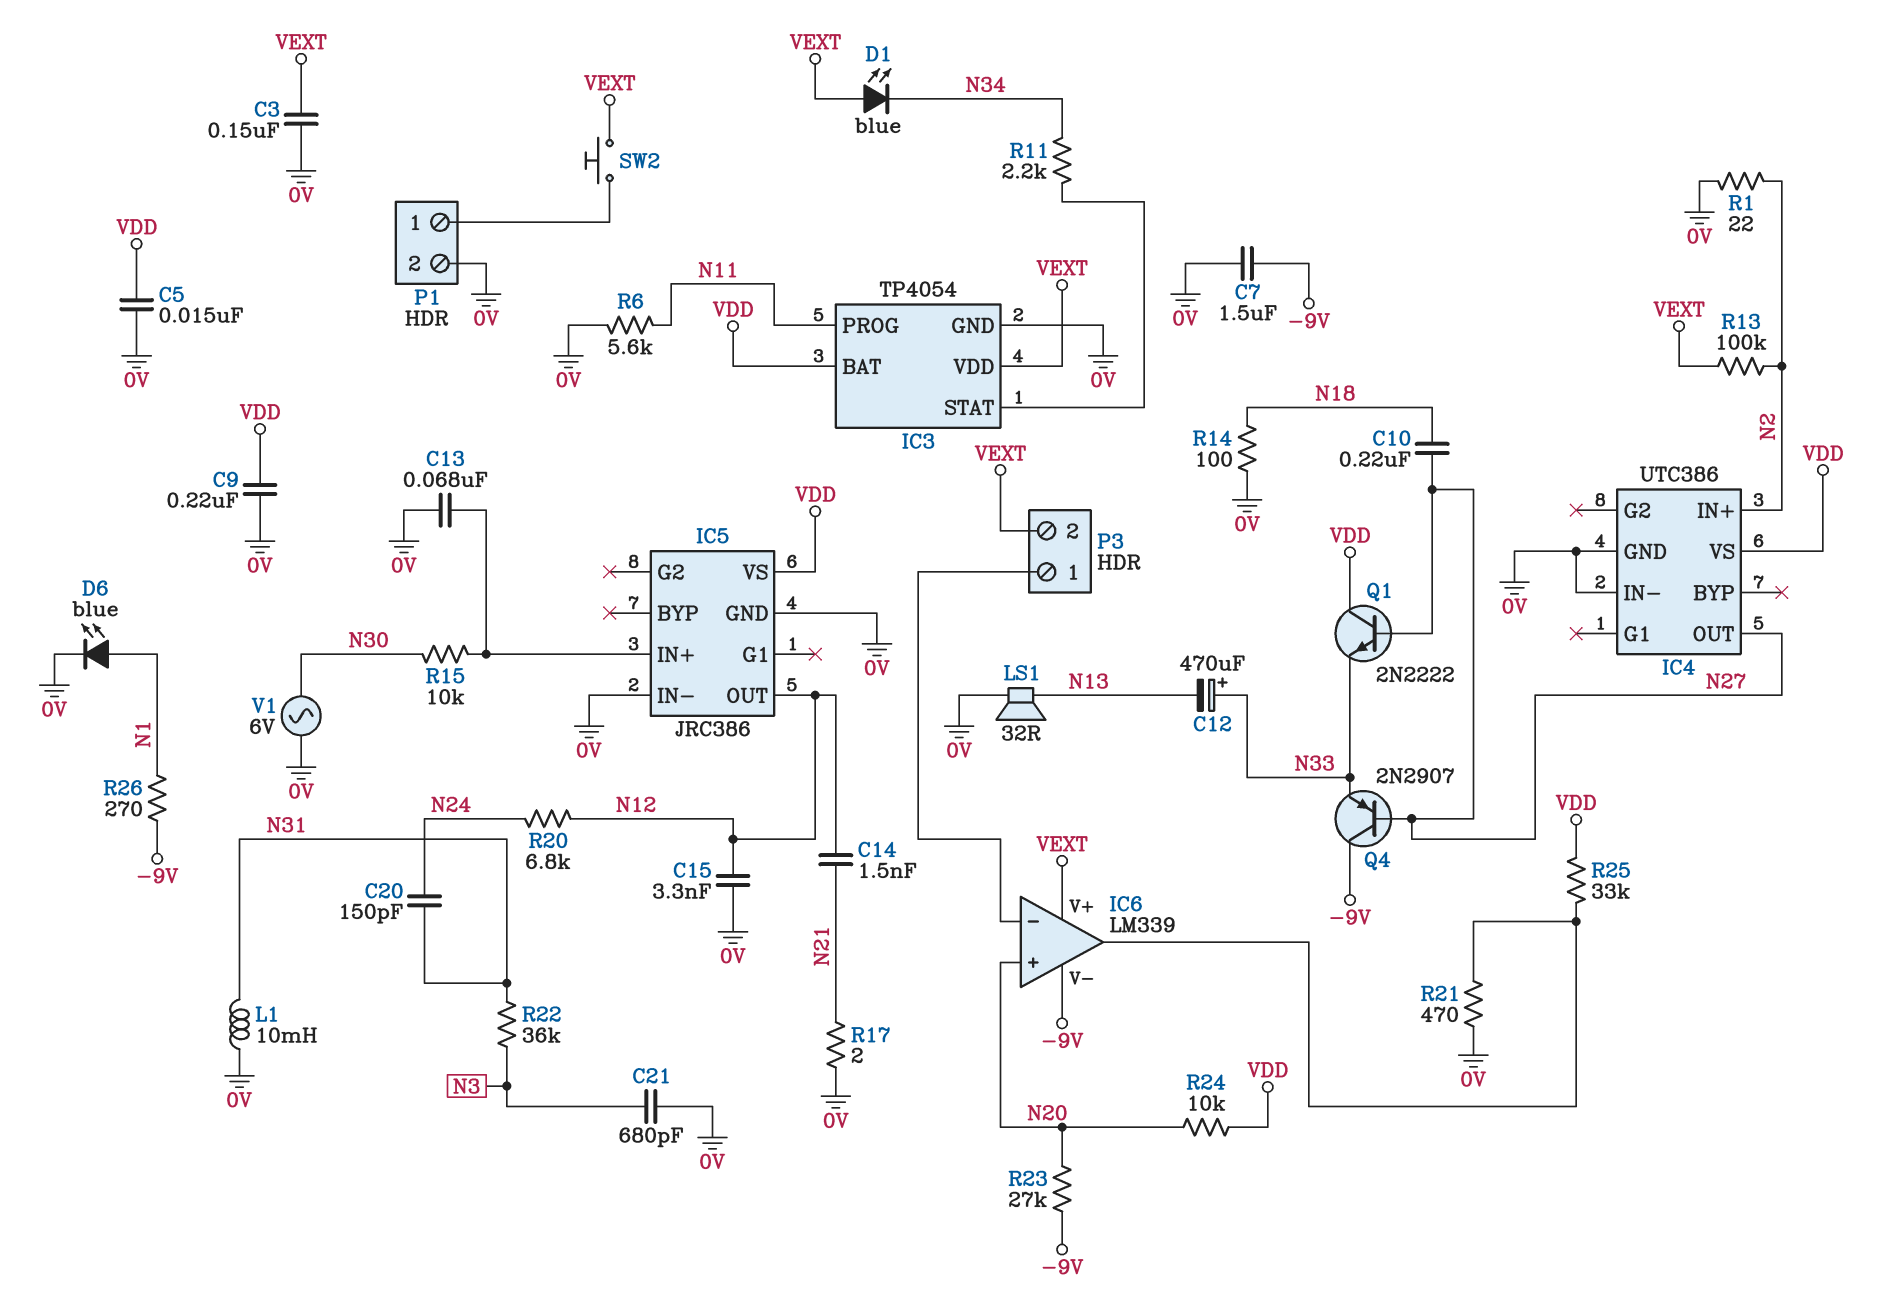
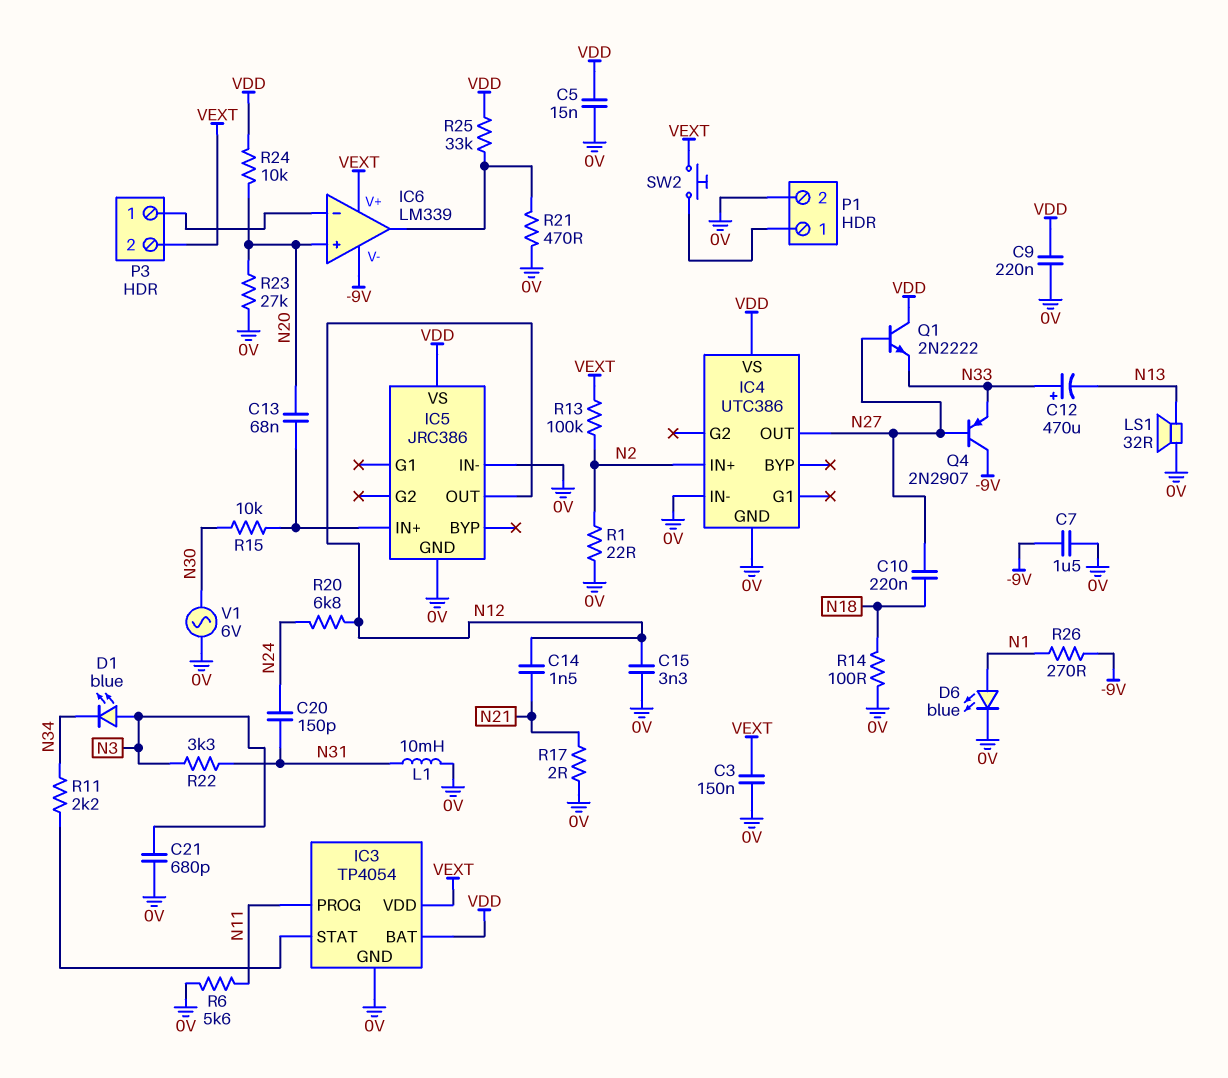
C13: 68nF (0V, IC5/IN+) -> 68nF (IC5/IN+, N20)
D1: LED blue (A VEXT, K N34) -> LED blue (A N3, K N34)
R22: 36k (N3, N31) -> 3.3k (N3, N31)
R23: 27k (-9V, N20) -> 27k (0V, N20)

